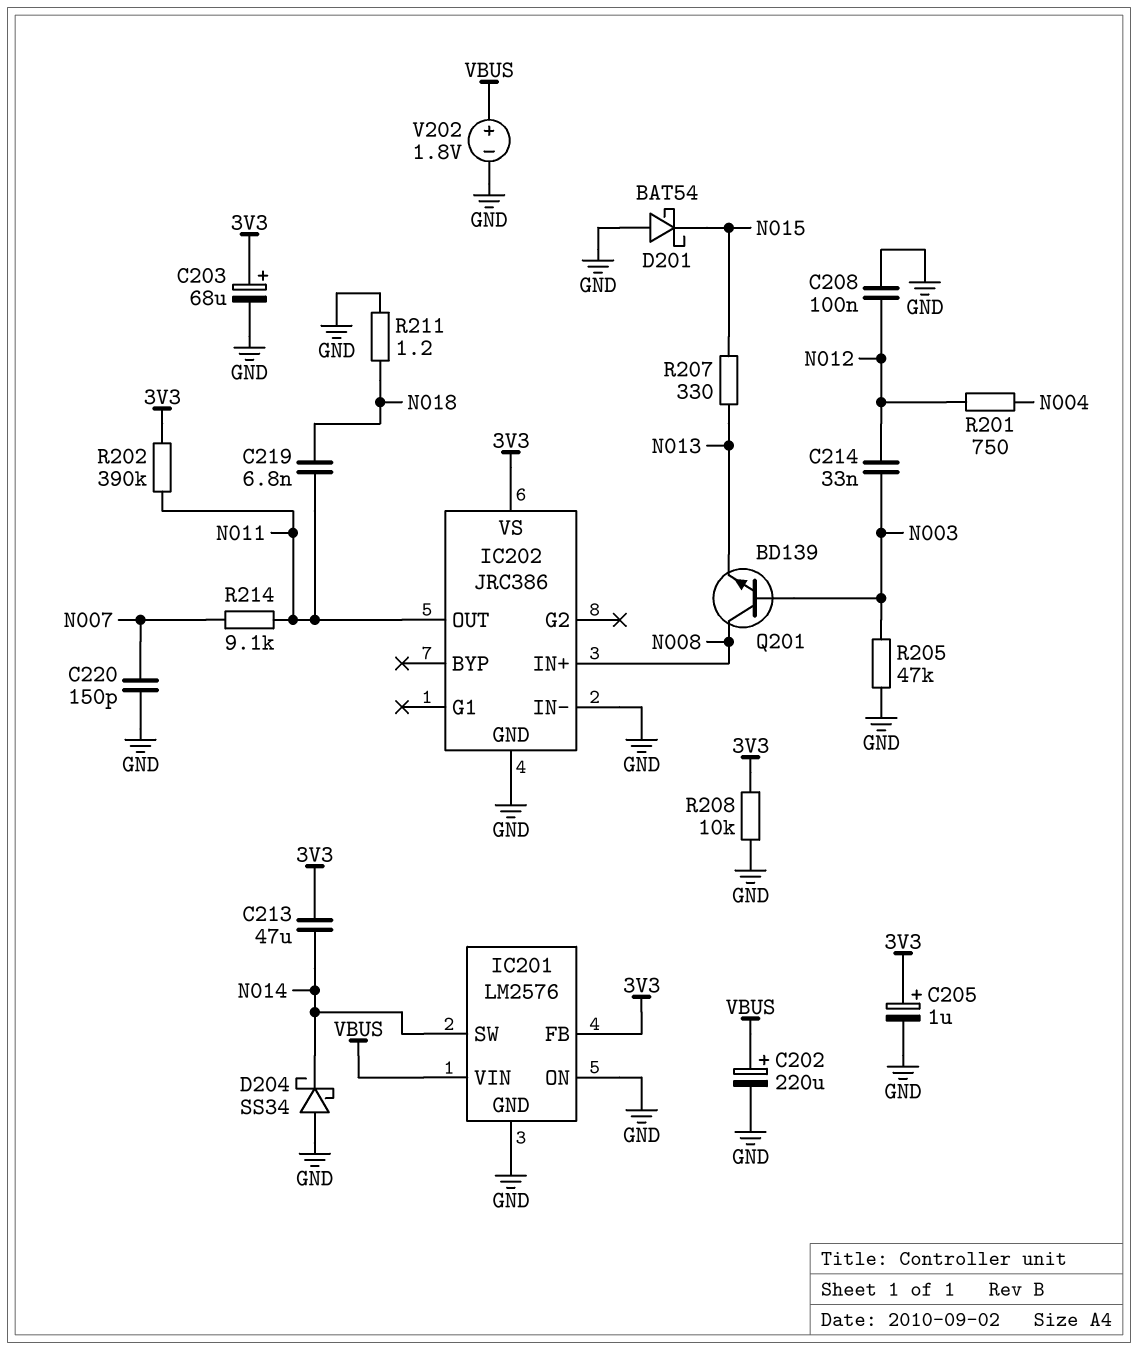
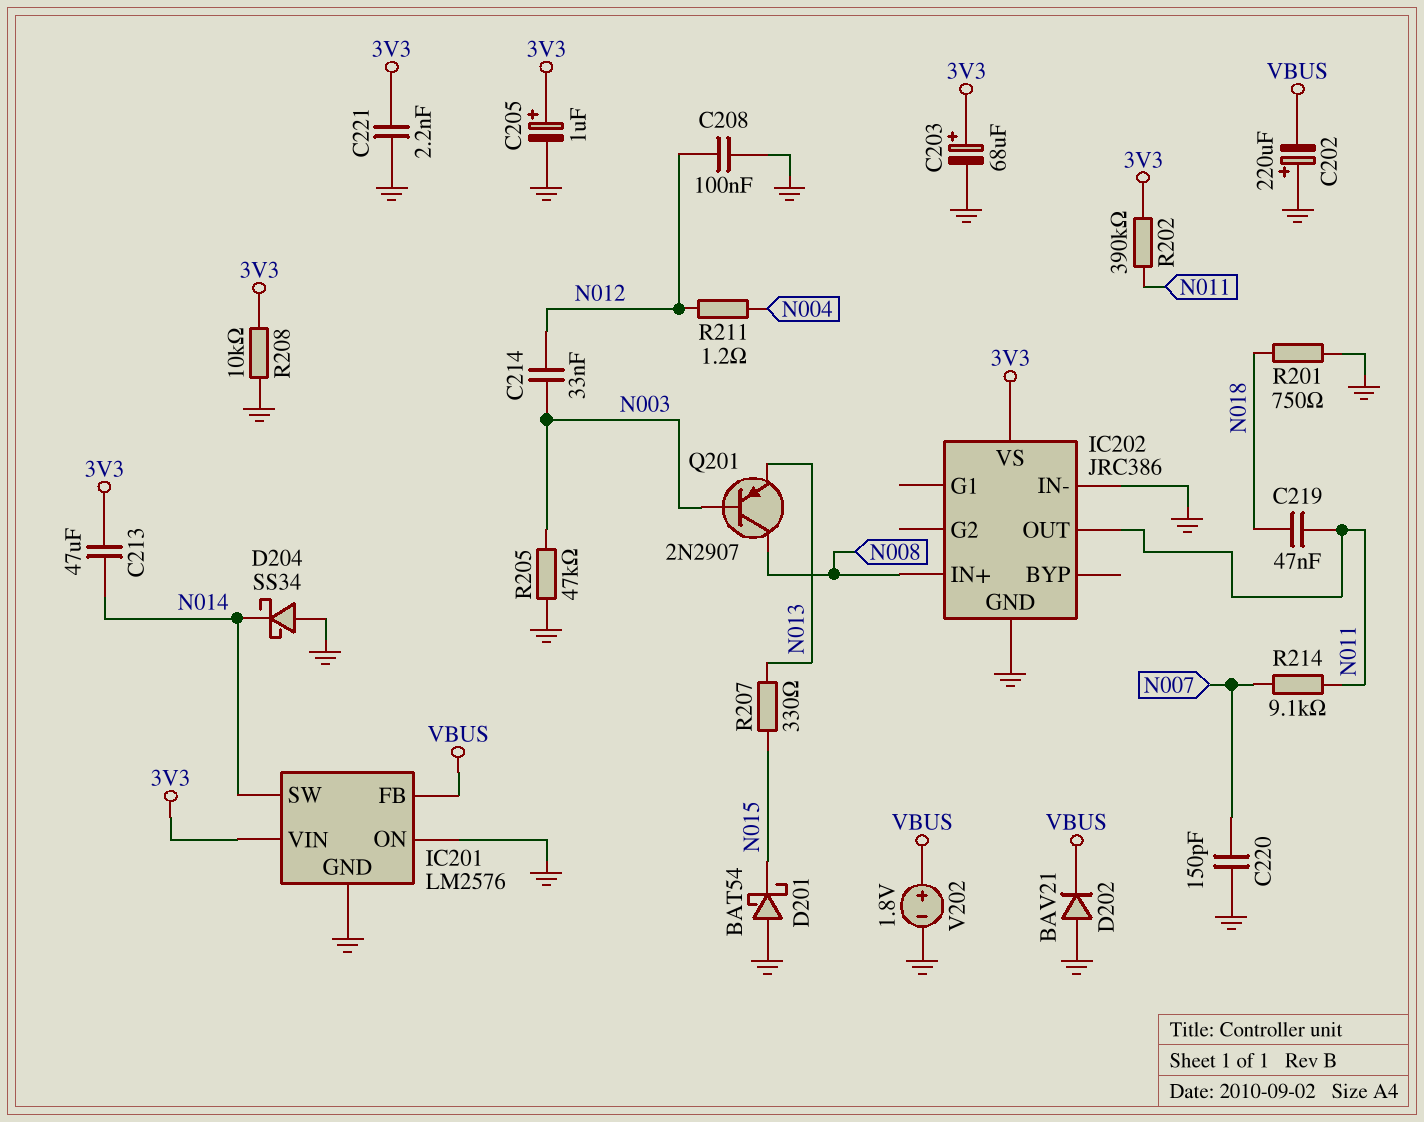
C202: 220uF (plus VBUS, minus GND) -> 220uF (plus GND, minus VBUS)
C219: 6.8nF (N011, N018) -> 47nF (N011, N018)
C221: none -> 2.2nF (3V3, GND)
D202: none -> diode BAV21 (A GND, K VBUS)
IC201 pin FB: 3V3 -> VBUS
IC201 pin VIN: VBUS -> 3V3
Q201: NPN BD139 (B N003, C N008, E N013) -> PNP 2N2907 (B N003, C N008, E N013)
R201: 750 (N004, N012) -> 750 (GND, N018)
R211: 1.2 (GND, N018) -> 1.2 (N004, N012)

